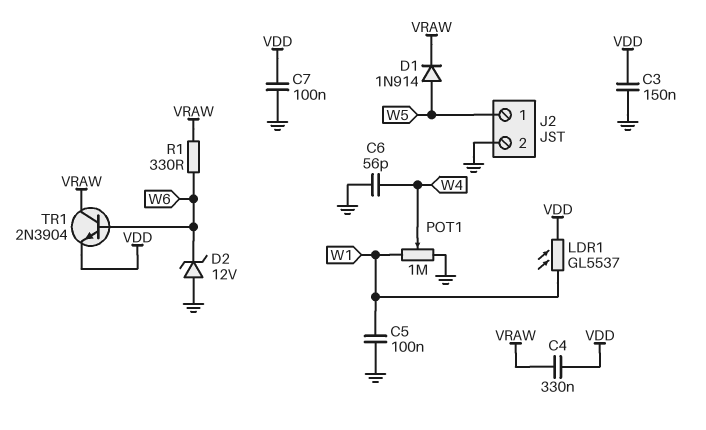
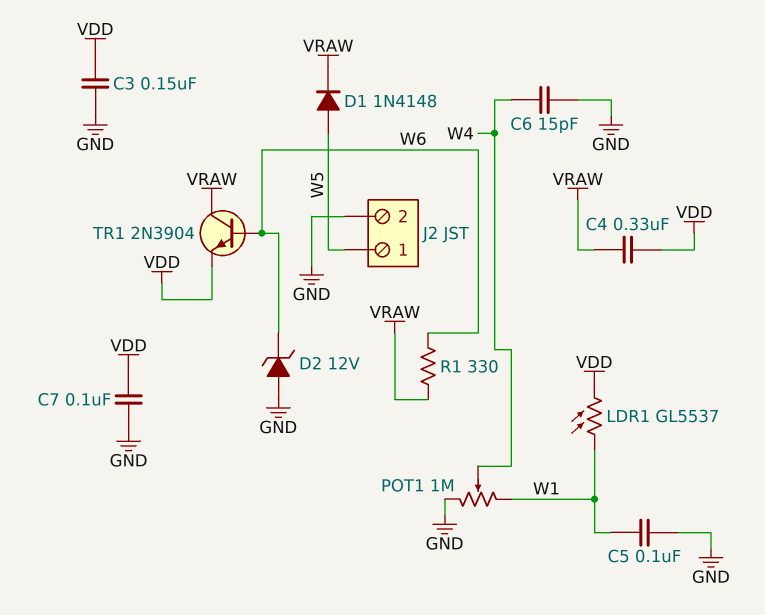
C6: 56pF (GND, W4) -> 15pF (GND, W4)
D1: diode 1N914 (A W5, K VRAW) -> diode 1N4148 (A W5, K VRAW)

